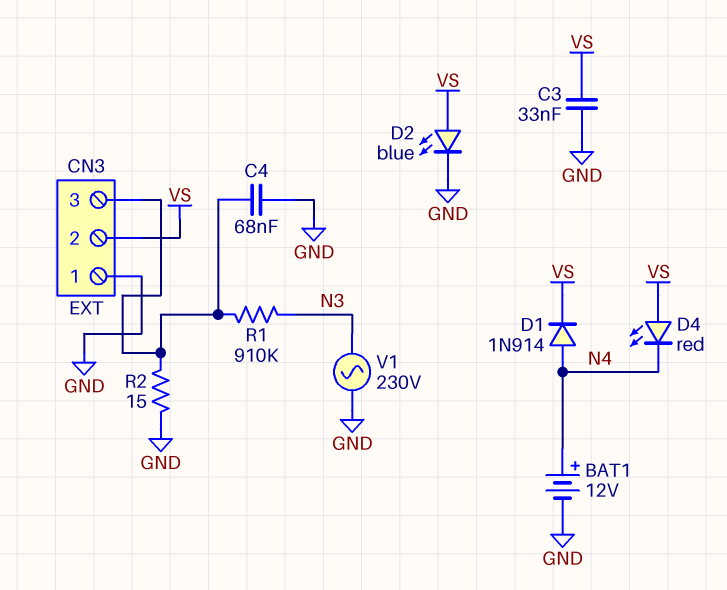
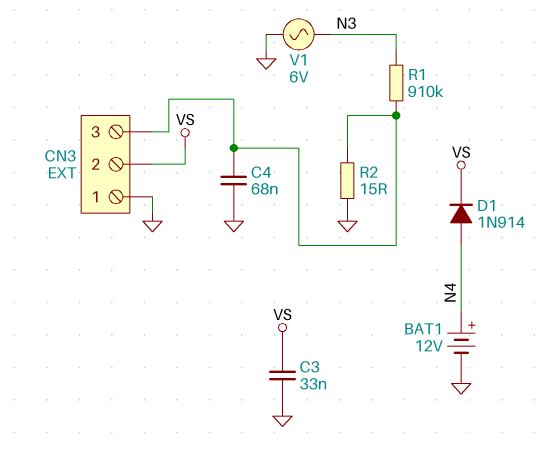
D2: LED blue (A VS, K GND) -> none
D4: LED red (A VS, K N4) -> none
V1: AC 230V (GND, N3) -> AC 6V (GND, N3)

